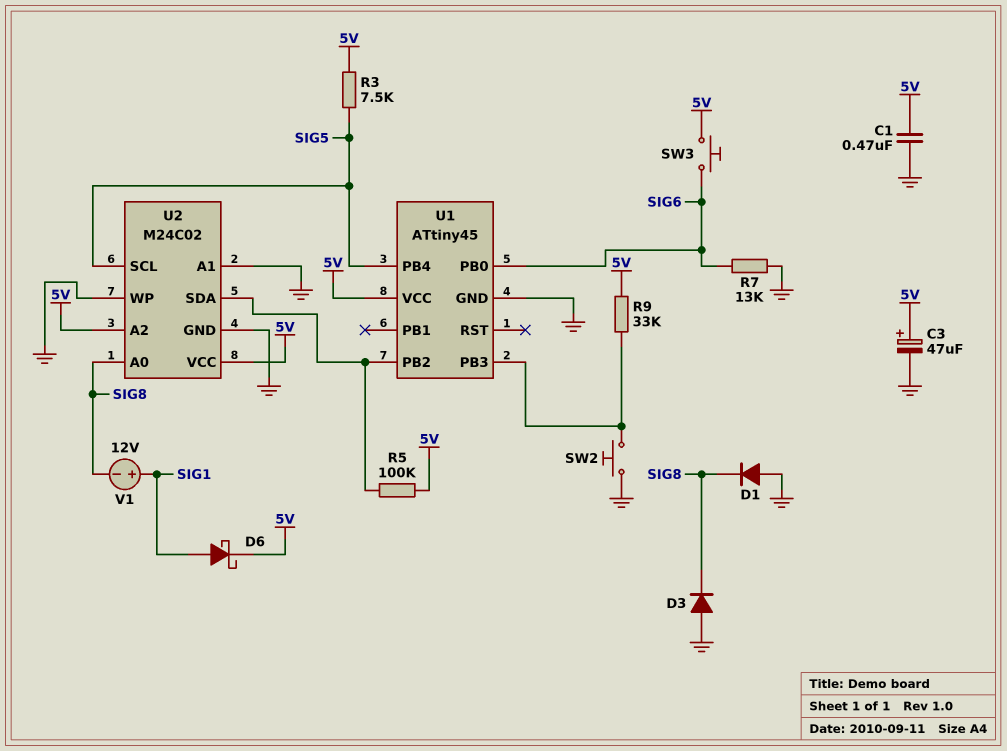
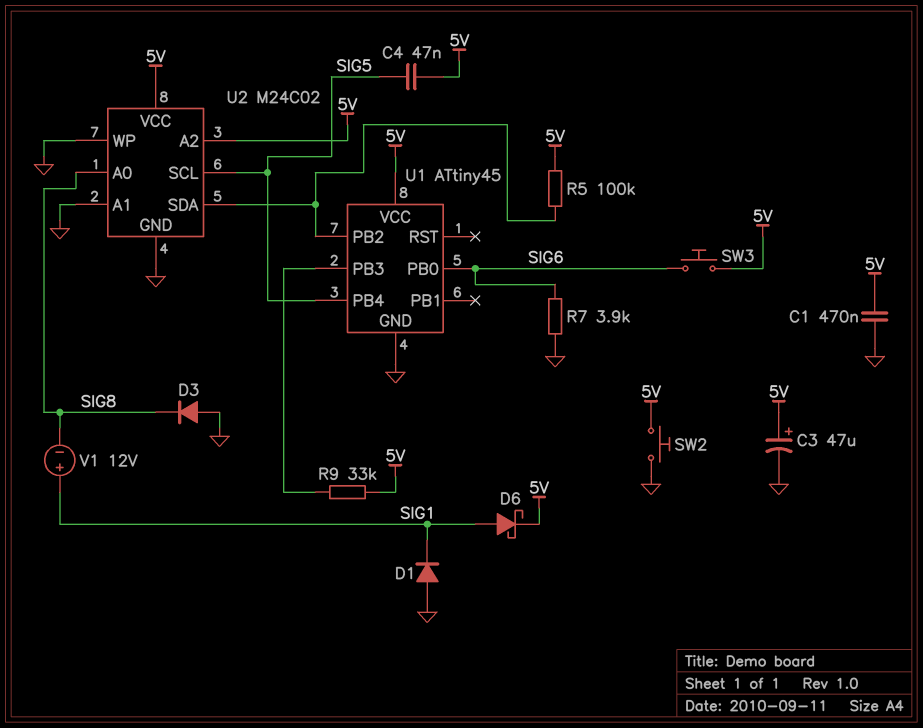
C4: none -> 47nF (5V, SIG5)
D1: diode (A GND, K SIG8) -> diode (A GND, K SIG1)
R3: 7.5k (5V, SIG5) -> none
R7: 13k (GND, SIG6) -> 3.9k (GND, SIG6)
SW2: button (GND, U1/PB3) -> button (5V, GND)

